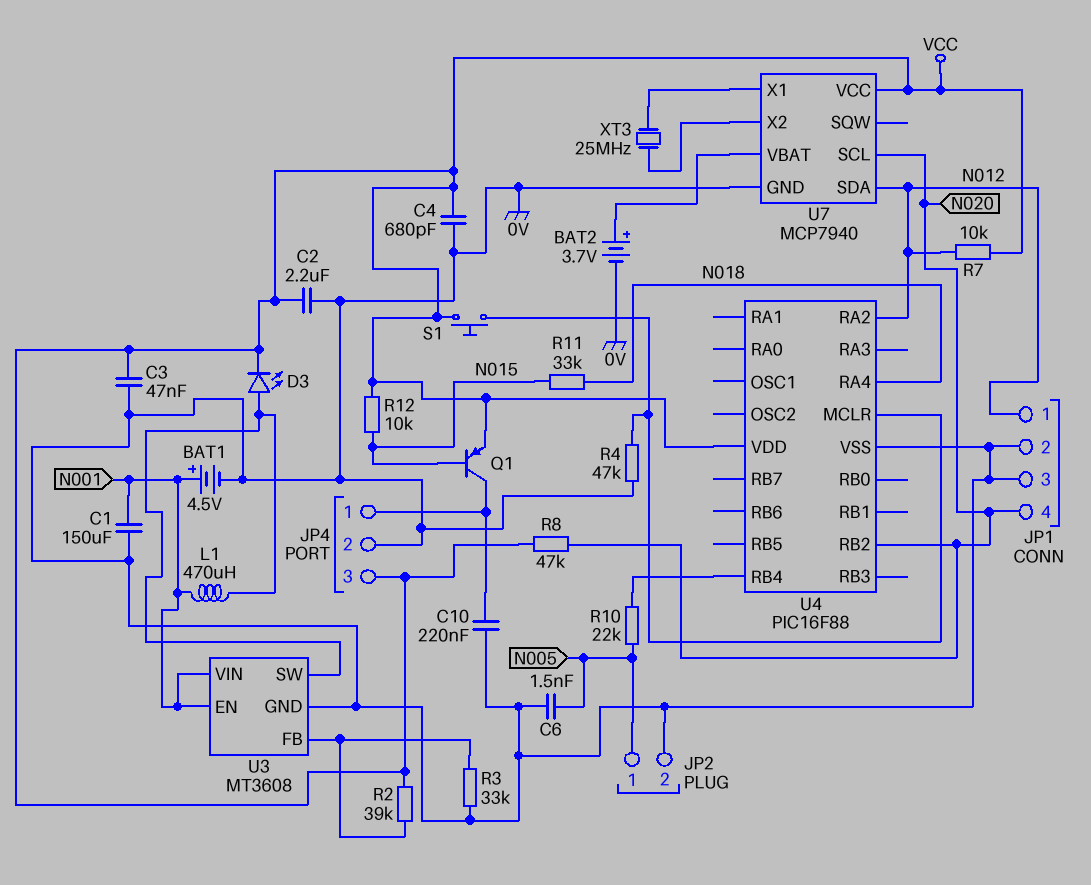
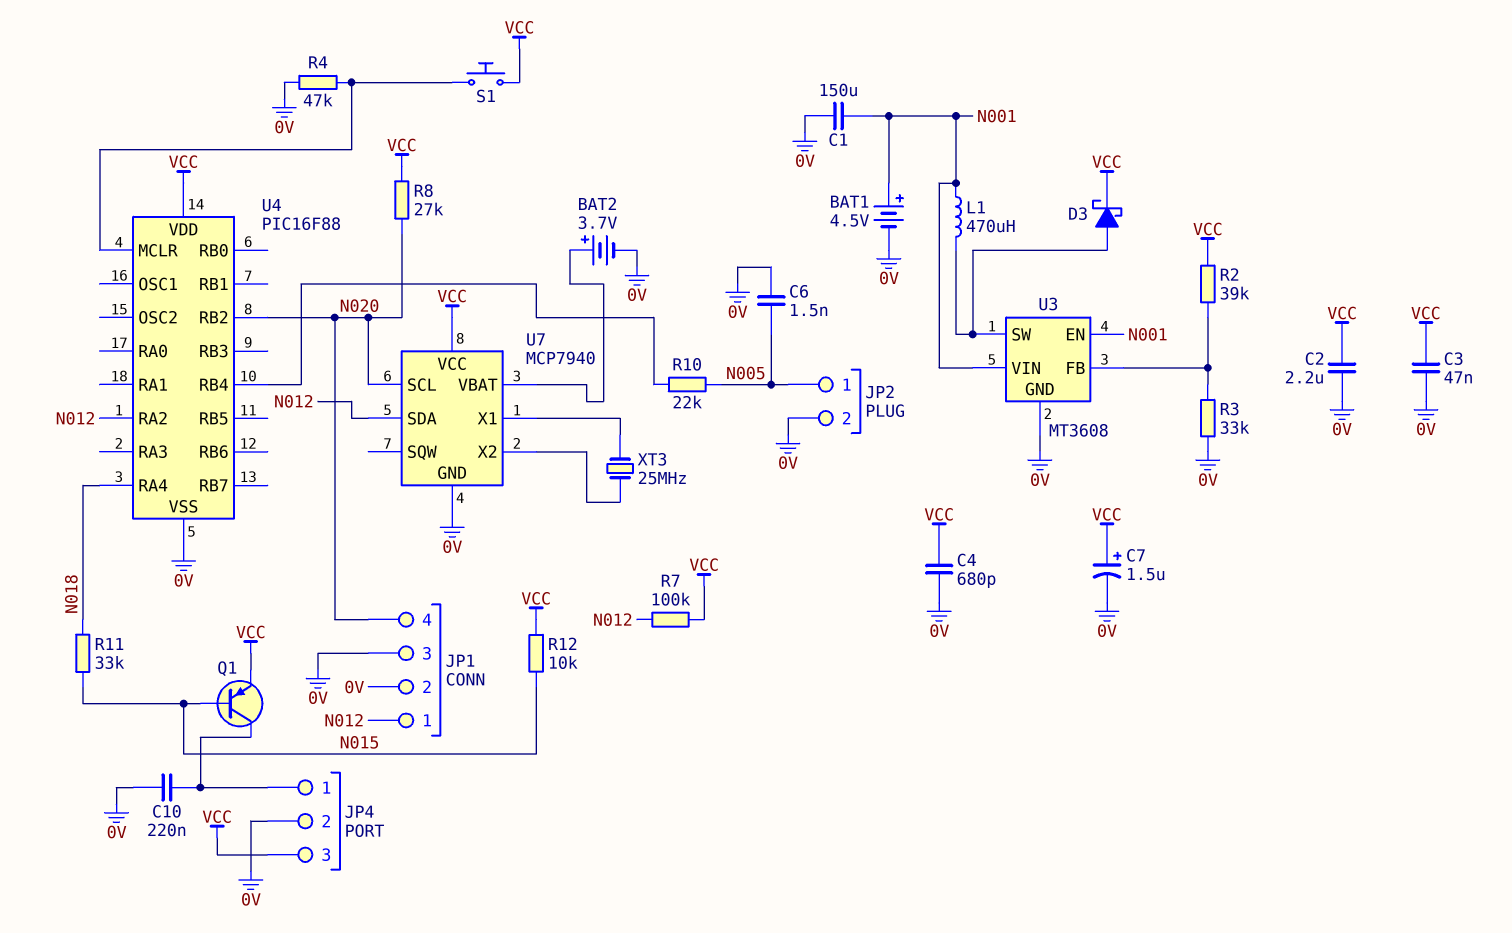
C7: none -> 1.5uF (plus VCC, minus 0V)
D3: LED (A U3/SW, K VCC) -> schottky (A U3/SW, K VCC)
R7: 10k (N012, VCC) -> 100k (N012, VCC)
R8: 47k (N020, VCC) -> 27k (N020, VCC)

